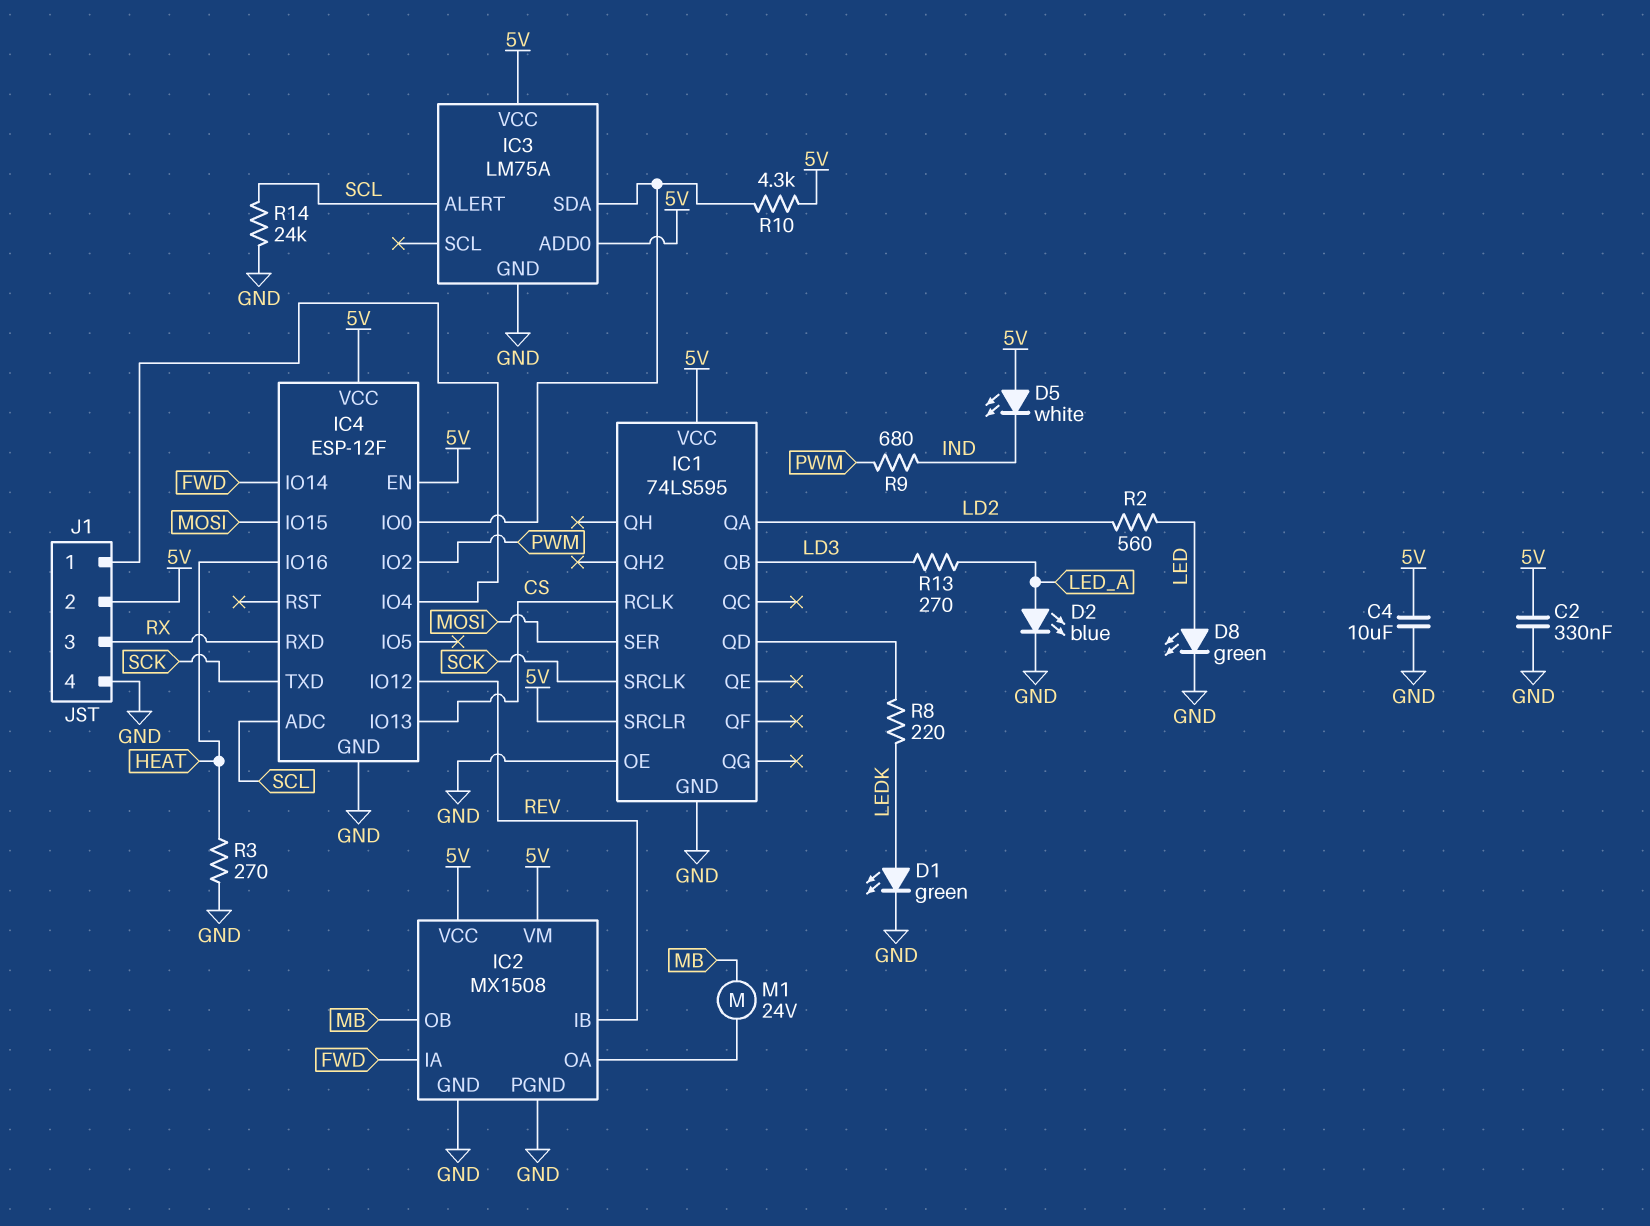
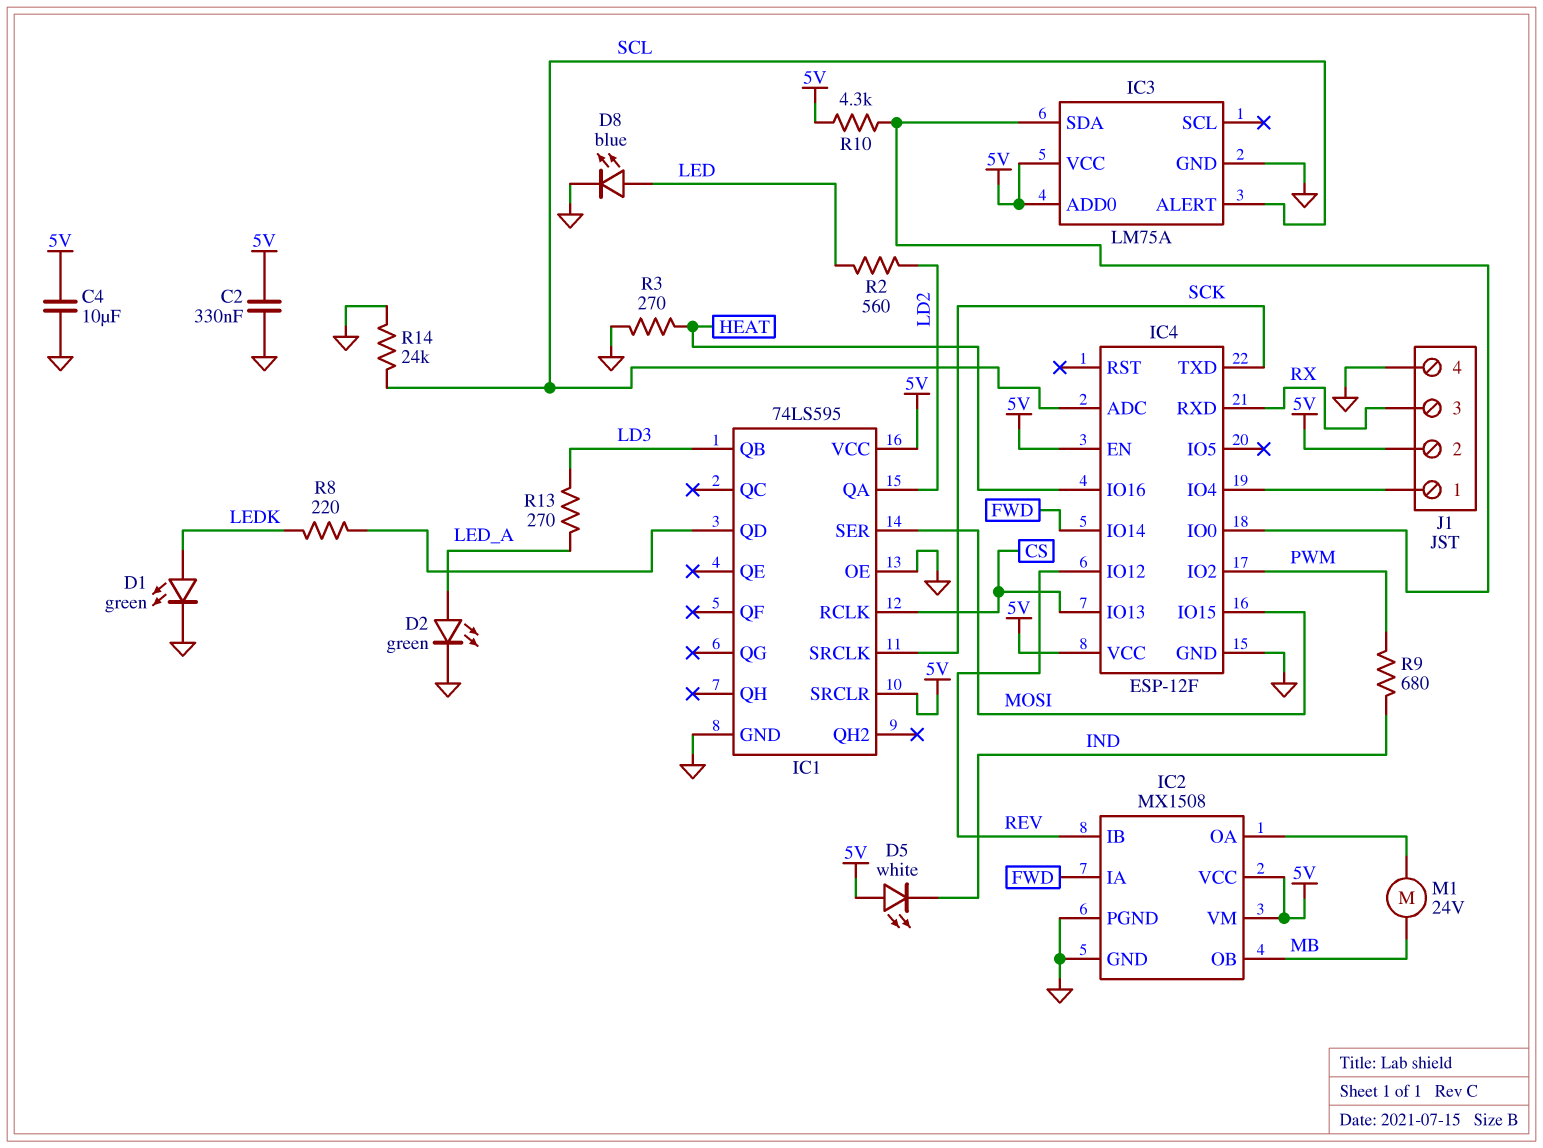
D2: LED blue (A LED_A, K GND) -> LED green (A LED_A, K GND)
D8: LED green (A LED, K GND) -> LED blue (A LED, K GND)

